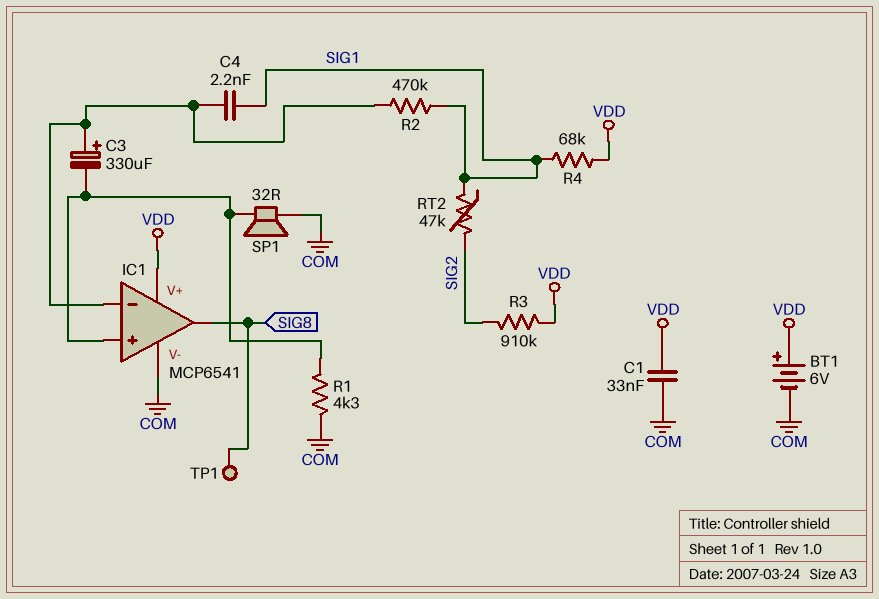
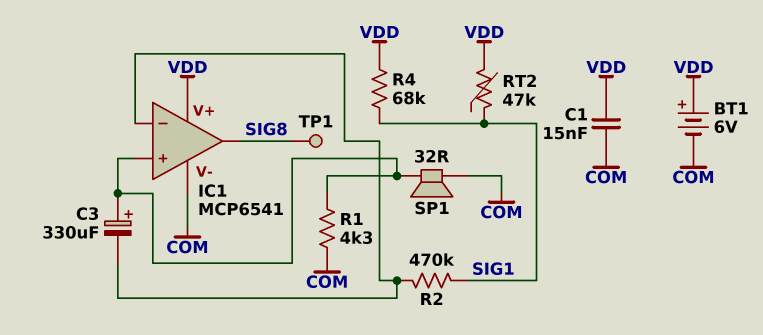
C1: 33nF (COM, VDD) -> 15nF (COM, VDD)
C3: 330uF (plus IC1/in-, minus IC1/in+) -> 330uF (plus IC1/in+, minus IC1/in-)
C4: 2.2nF (IC1/in-, SIG1) -> none
R3: 910k (SIG2, VDD) -> none
RT2: 47k (SIG1, SIG2) -> 47k (SIG1, VDD)

